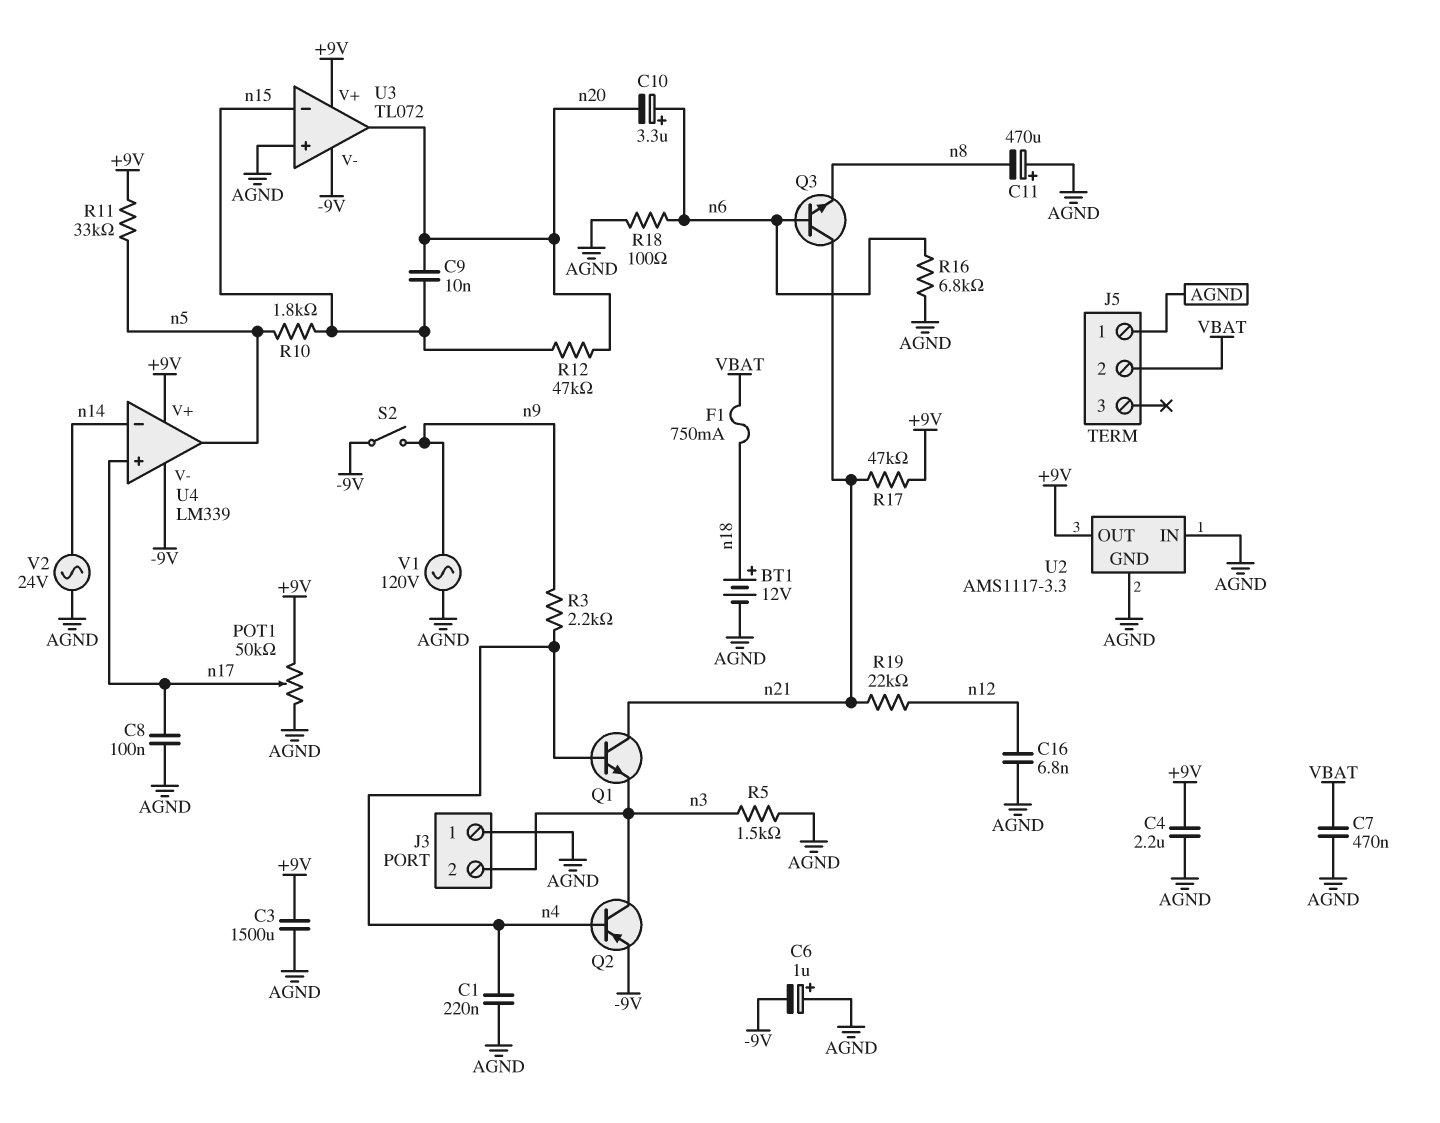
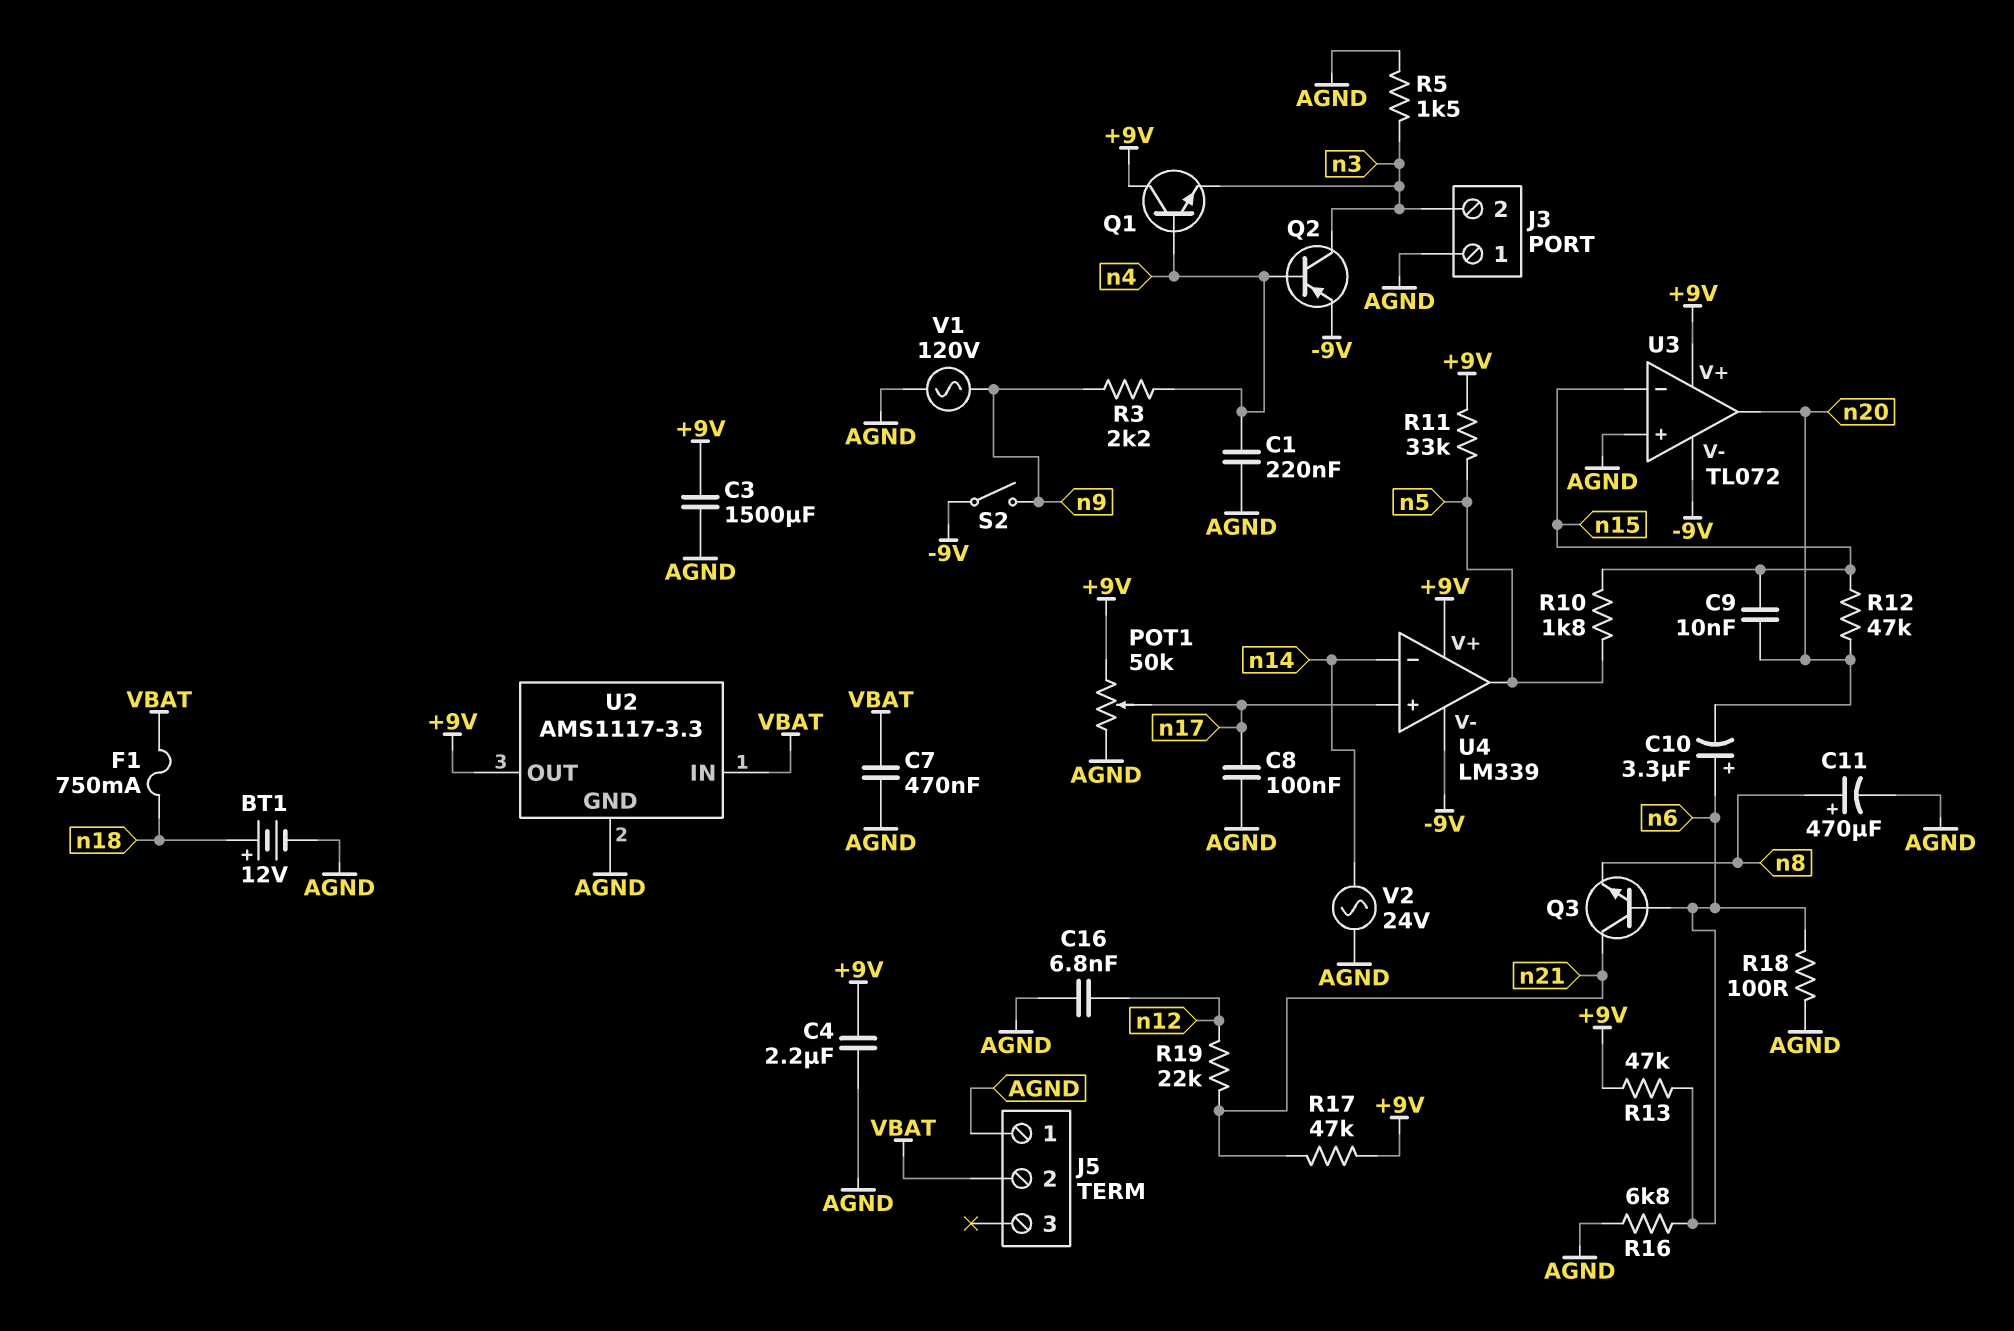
C6: 1uF (plus AGND, minus -9V) -> none
C11: 470uF (plus AGND, minus n8) -> 470uF (plus n8, minus AGND)
Q1: NPN (B n4, C n21, E n3) -> NPN (B n4, C +9V, E n3)
R13: none -> 47k (+9V, n6)
U2 pin IN: AGND -> VBAT

